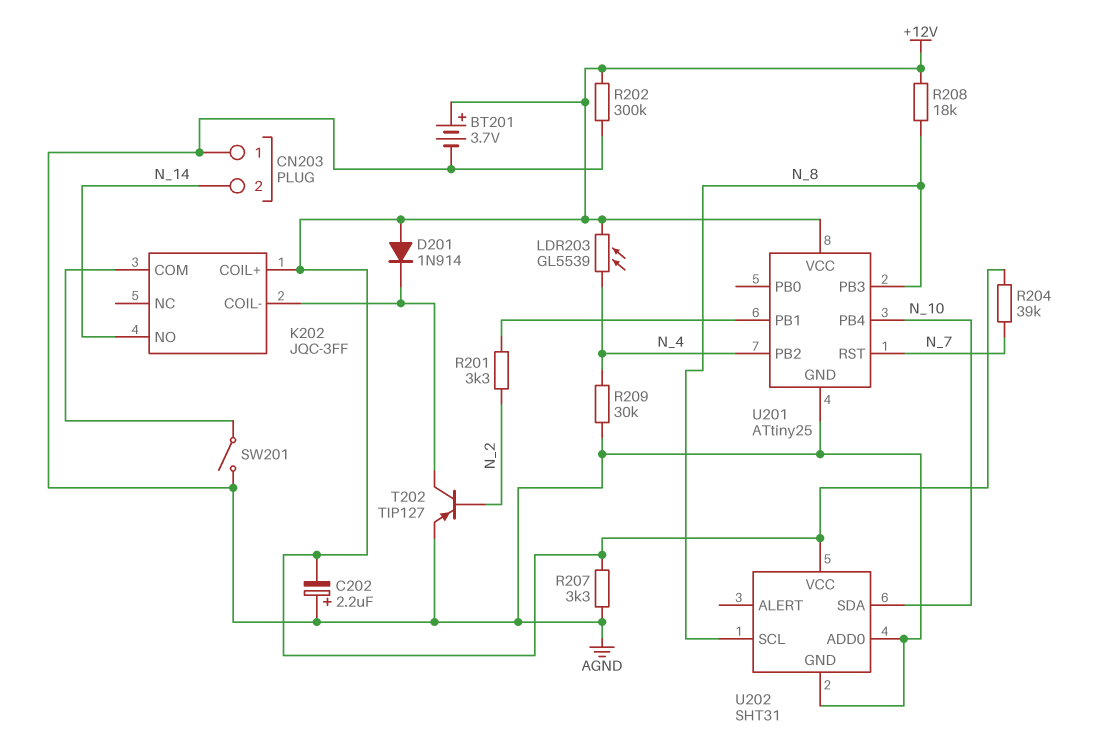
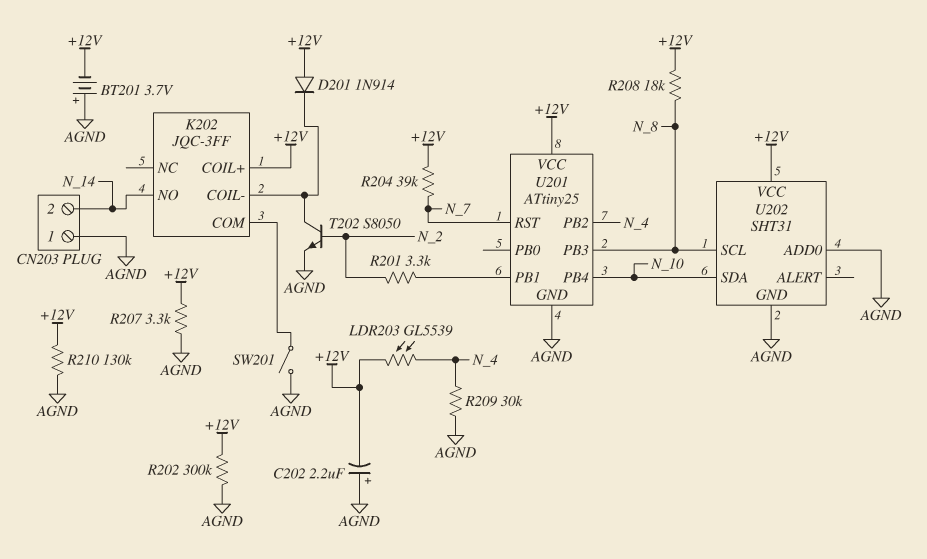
BT201: 3.7V (plus +12V, minus AGND) -> 3.7V (plus AGND, minus +12V)
R210: none -> 130k (+12V, AGND)
T202: PNP TIP127 (B N_2, C K202/COIL-, E AGND) -> NPN S8050 (B N_2, C K202/COIL-, E AGND)

